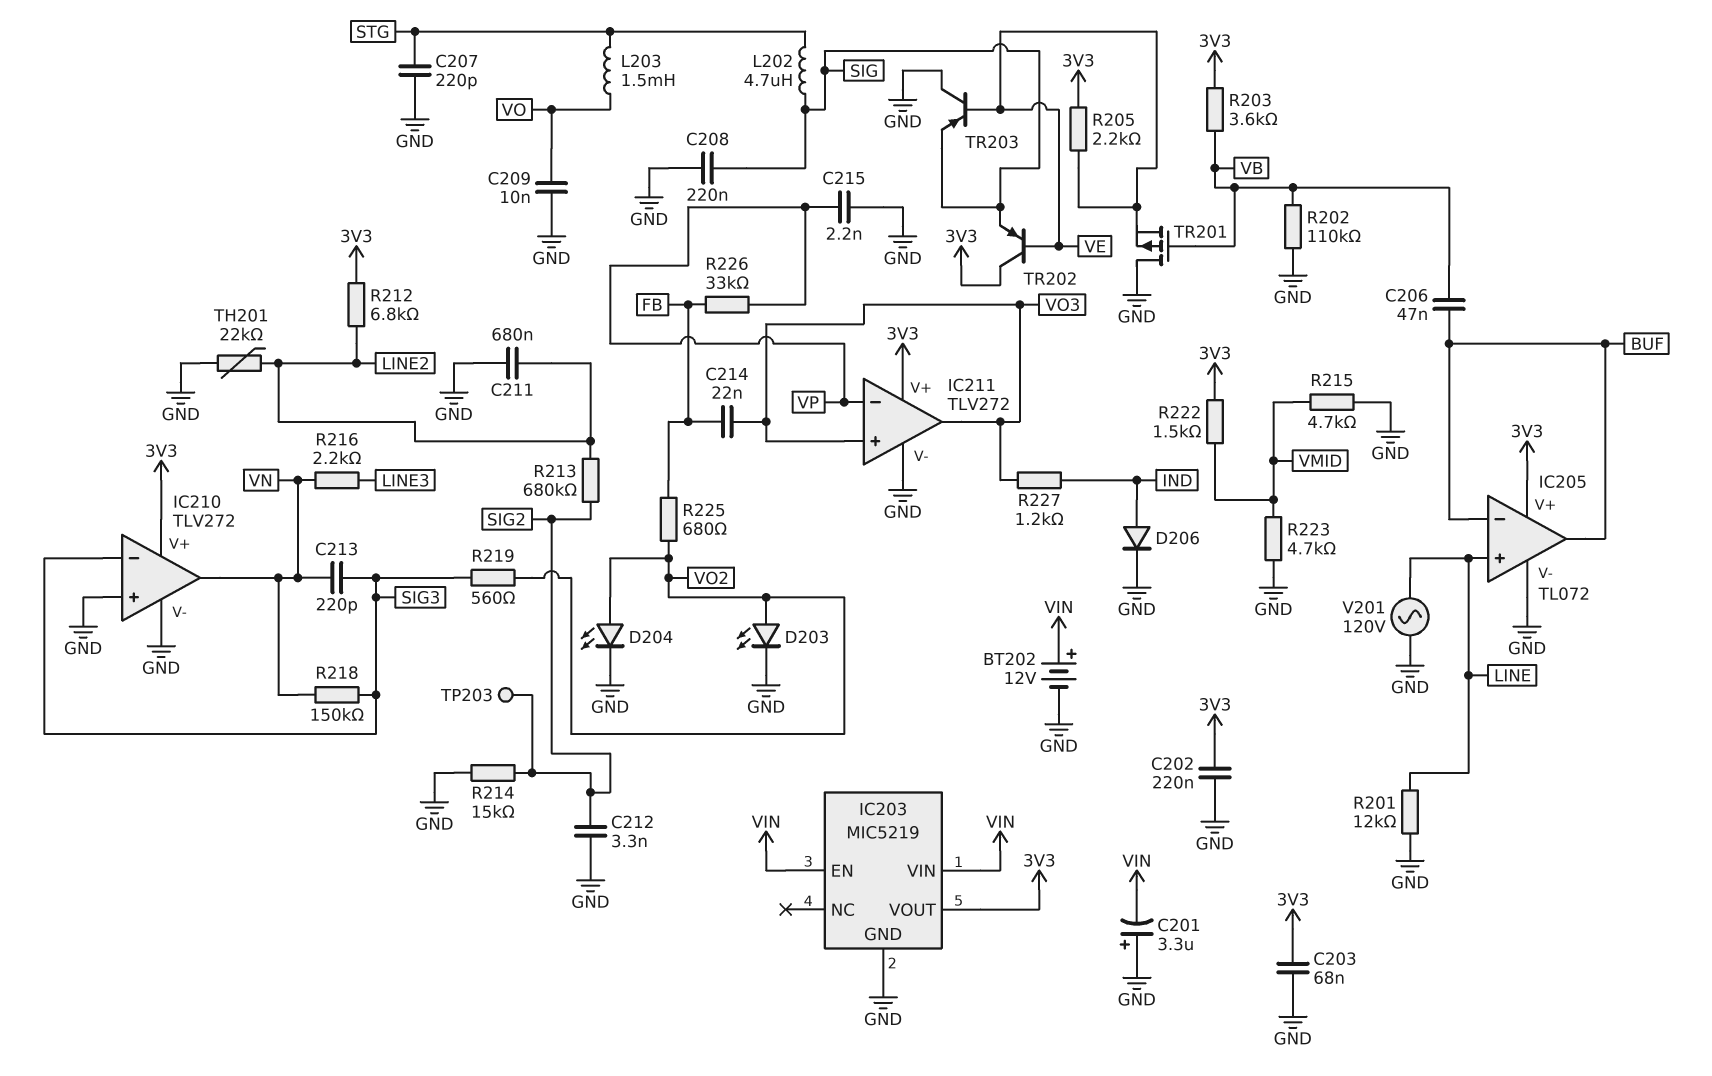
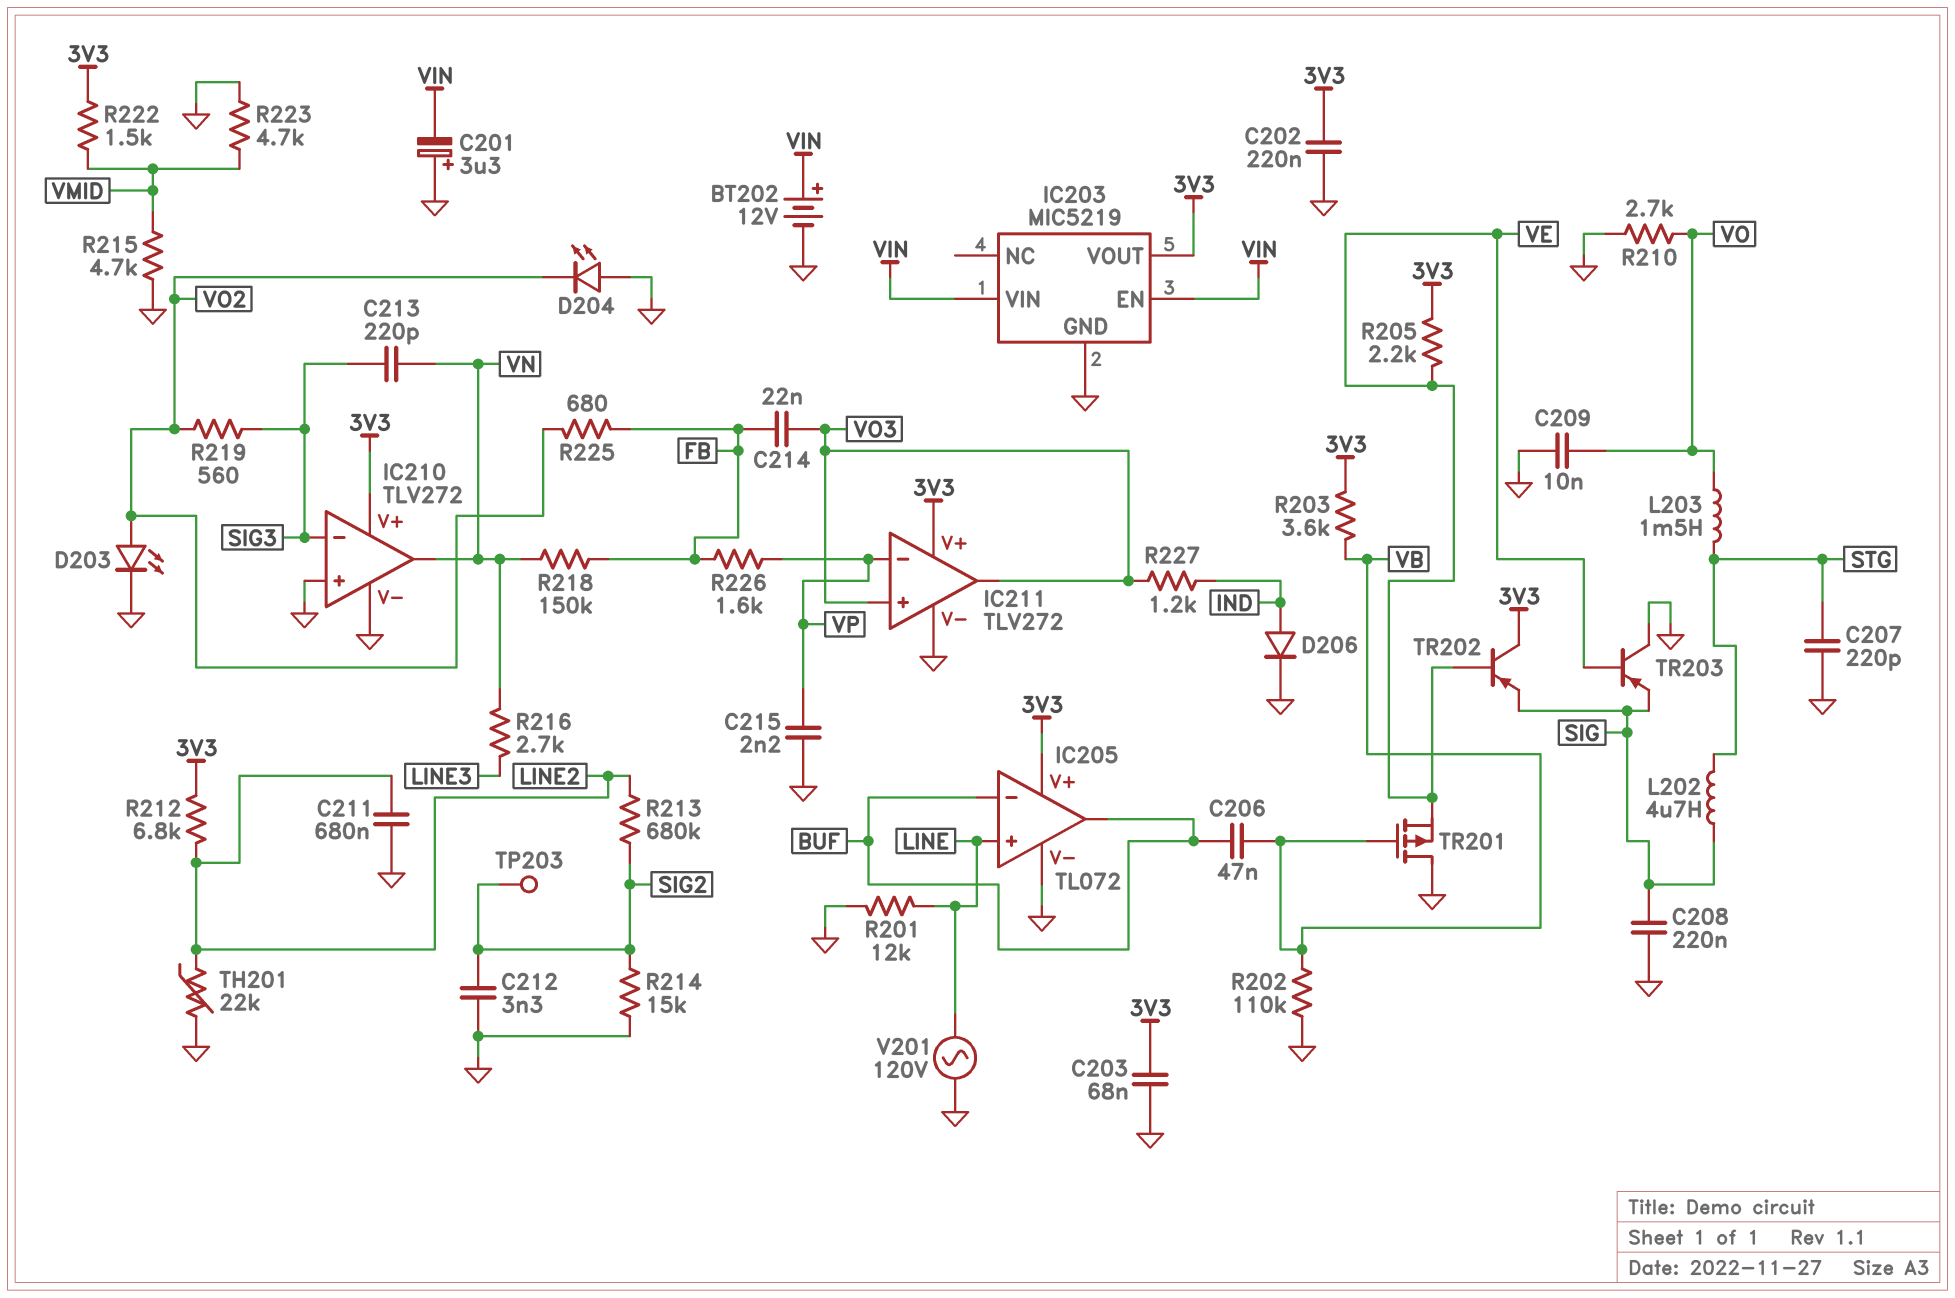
D204: LED (A VO2, K GND) -> LED (A GND, K VO2)
R210: none -> 2.7k (GND, VO)
R216: 2.2k (LINE3, VN) -> 2.7k (LINE3, VN)
R218: 150k (SIG3, VN) -> 150k (FB, VN)
R226: 33k (FB, VP) -> 1.6k (FB, VP)

